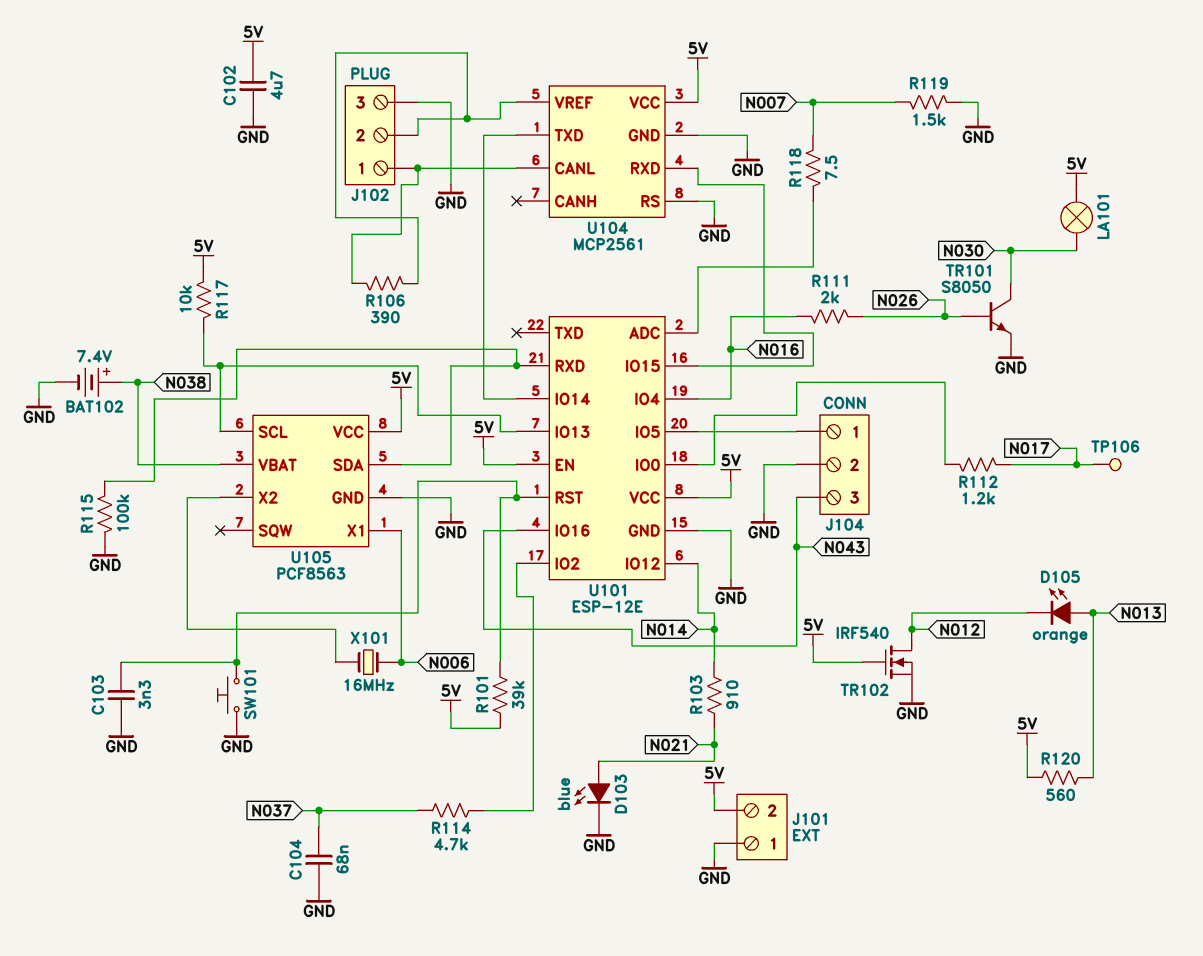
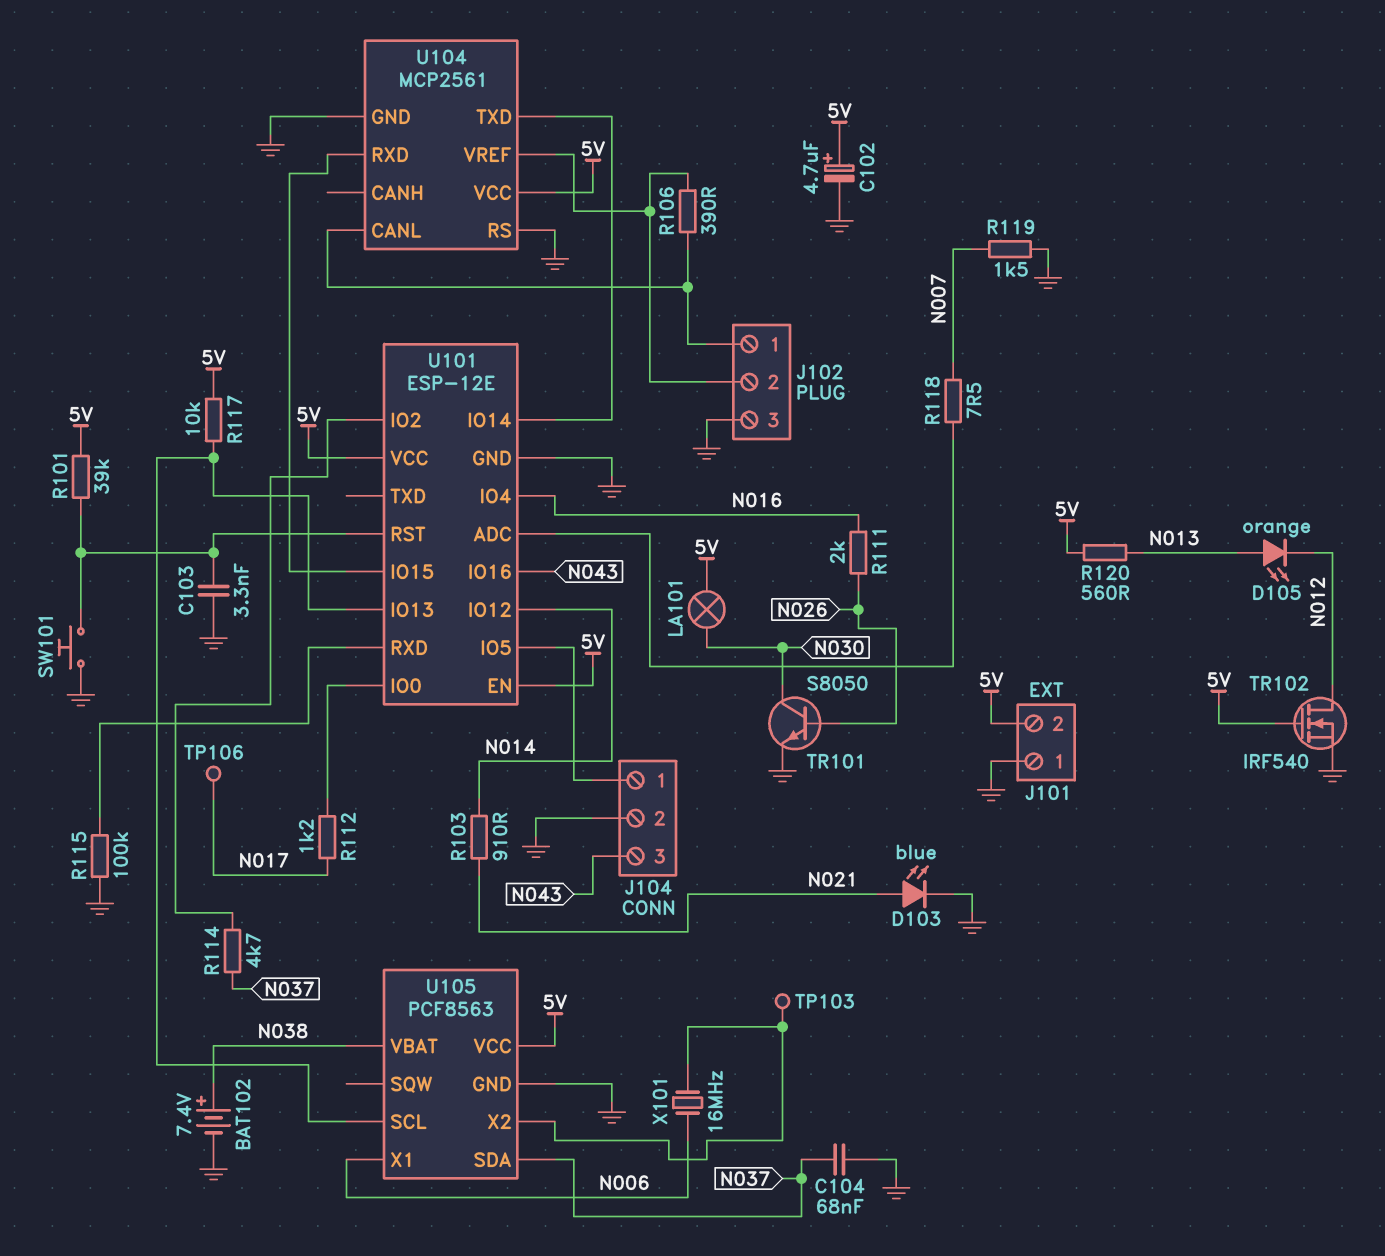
C102: 4.7uF (5V, GND) -> 4.7uF (plus 5V, minus GND)
TP103: none -> test point (U105/X2)
U105 pin SDA: U101/RXD -> N037

